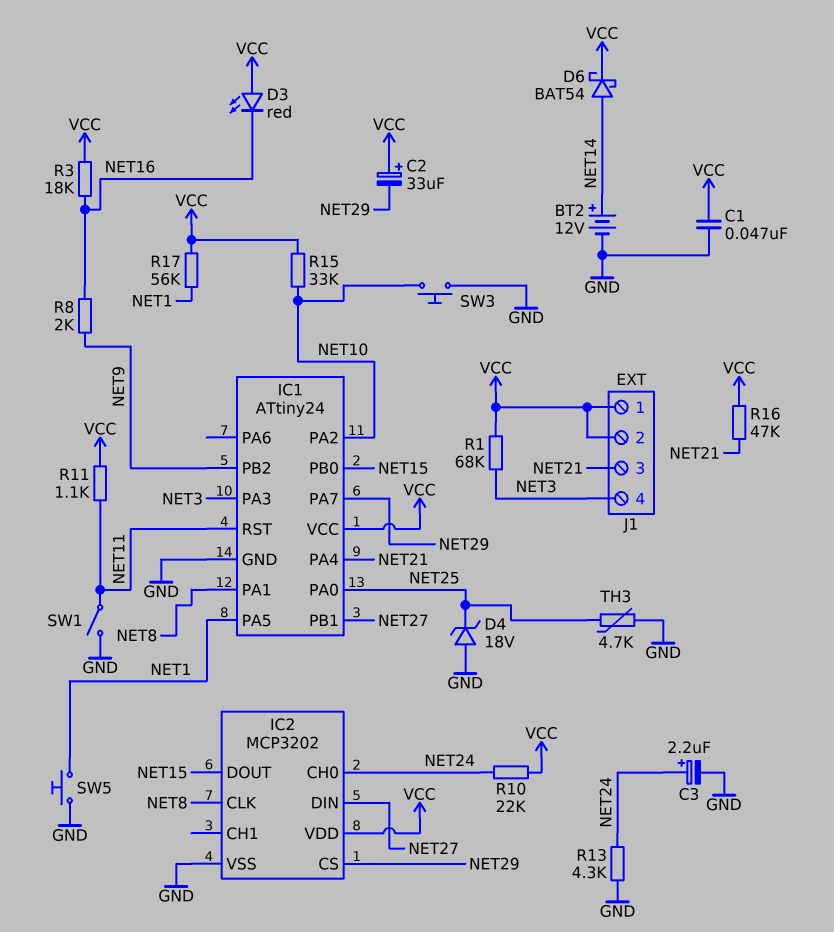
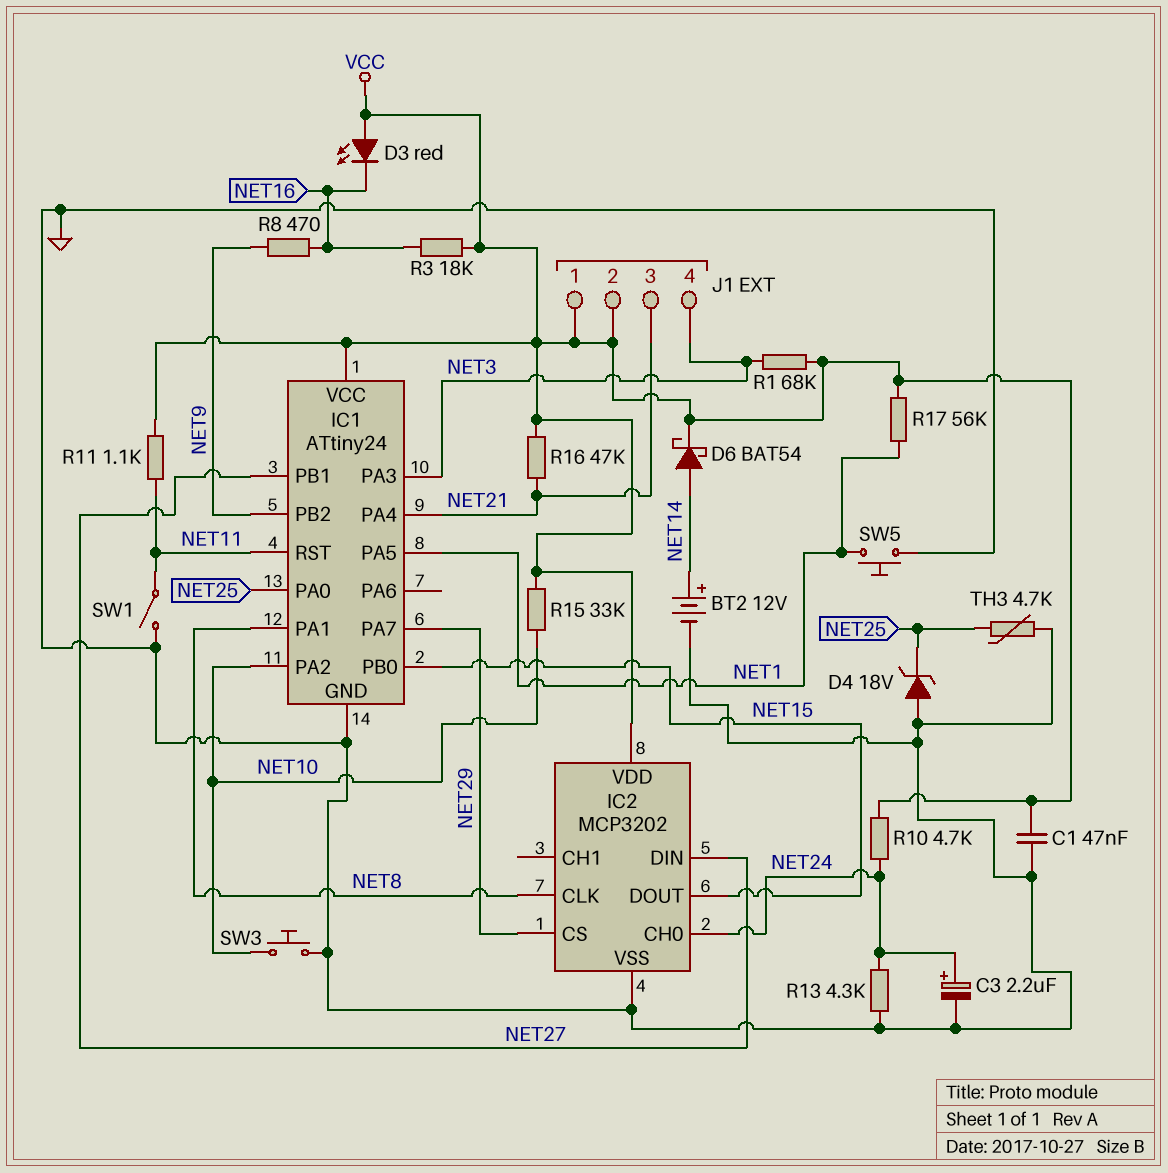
C2: 33uF (plus VCC, minus NET29) -> none
R8: 2k (NET9, NET16) -> 470 (NET9, NET16)
R10: 22k (NET24, VCC) -> 4.7k (NET24, VCC)

